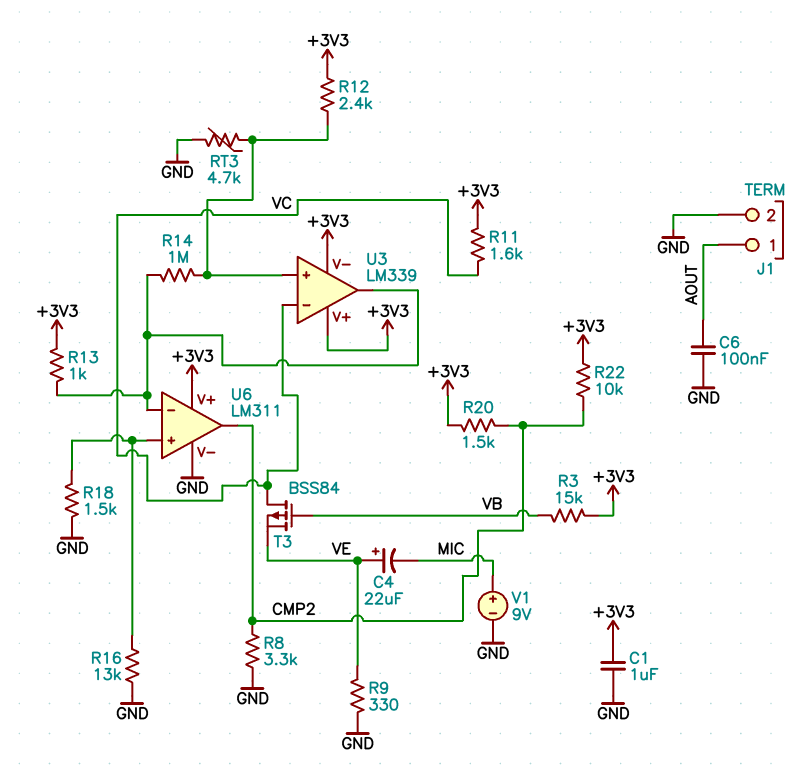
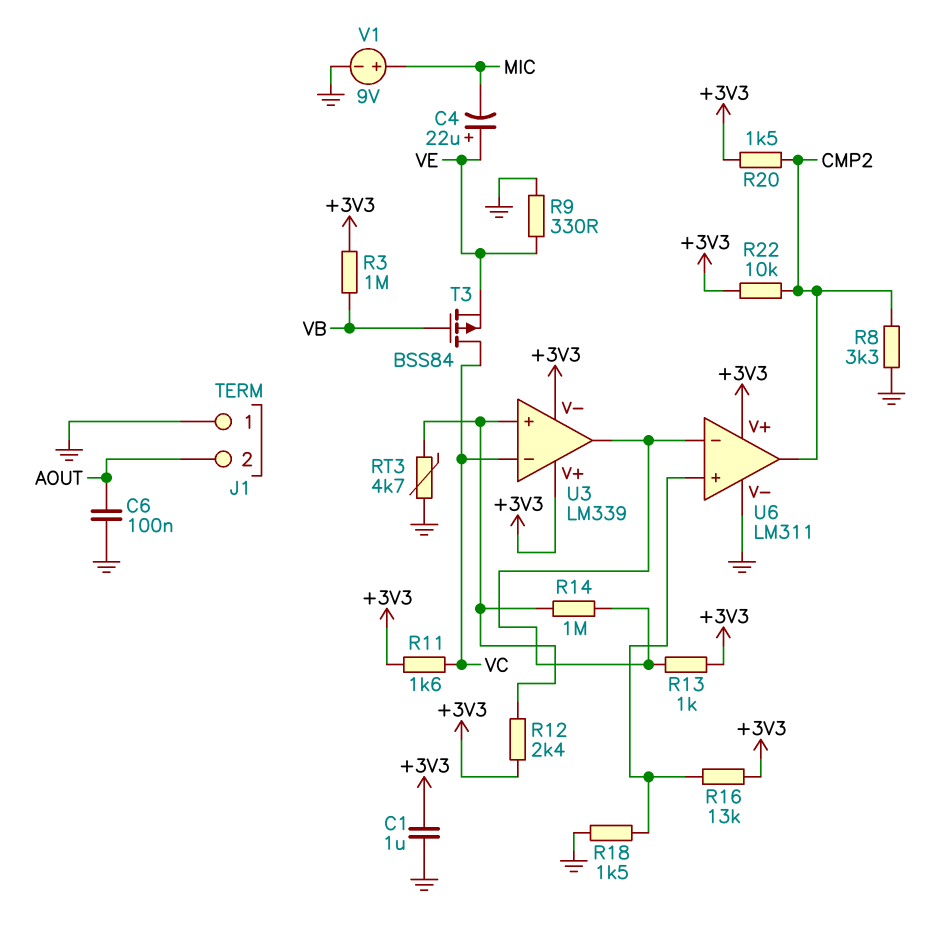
J1 pin 1: AOUT -> GND
J1 pin 2: GND -> AOUT
R3: 15k (+3V3, VB) -> 1M (+3V3, VB)
R16: 13k (GND, U6/in+) -> 13k (+3V3, U6/in+)

